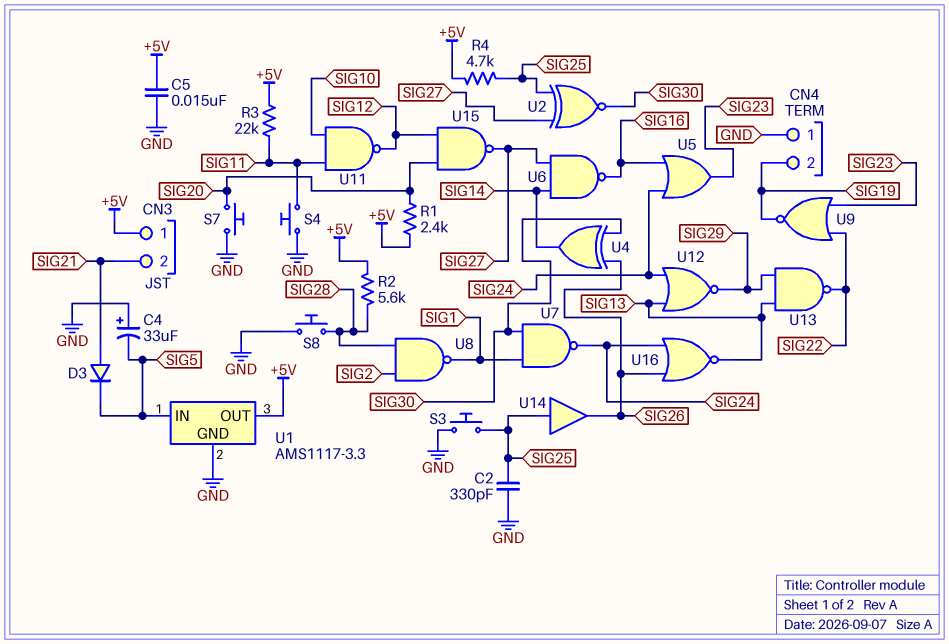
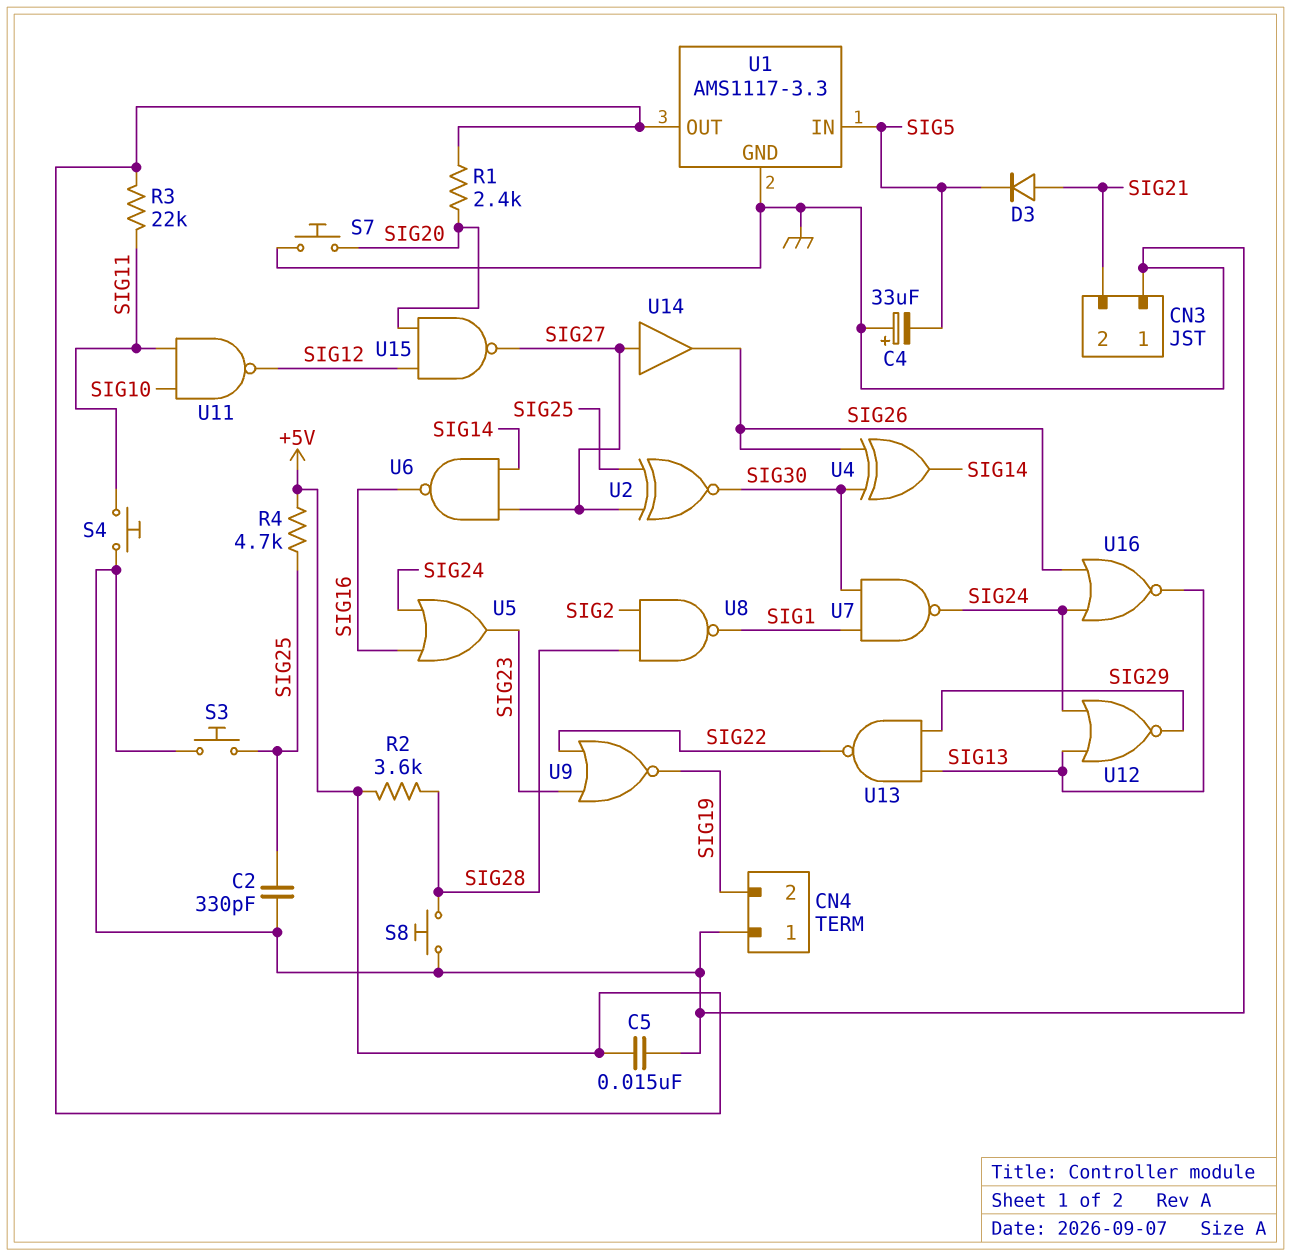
CN3 pin 1: +5V -> GND
R2: 5.6k (+5V, SIG28) -> 3.6k (+5V, SIG28)
U14: buffer (in SIG25, out SIG26) -> buffer (in SIG27, out SIG26)

